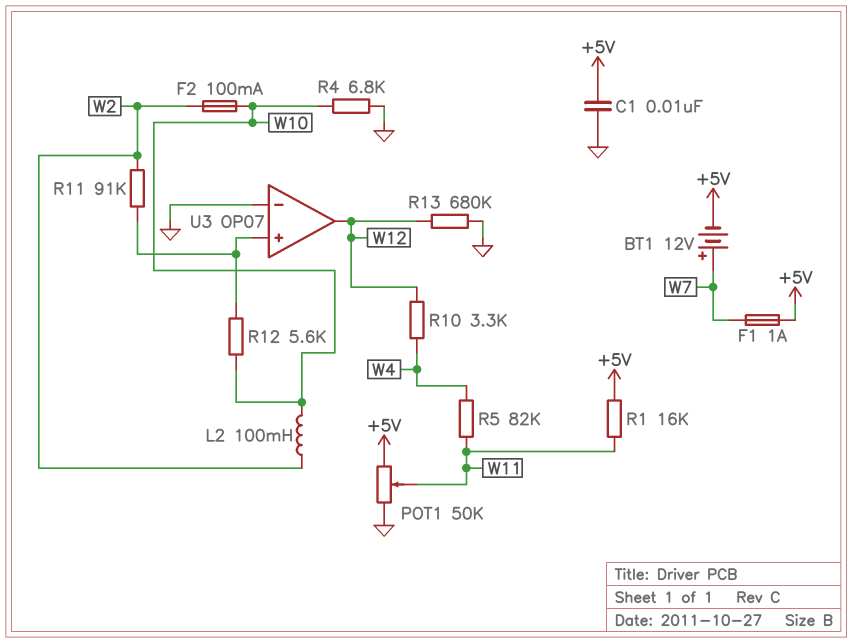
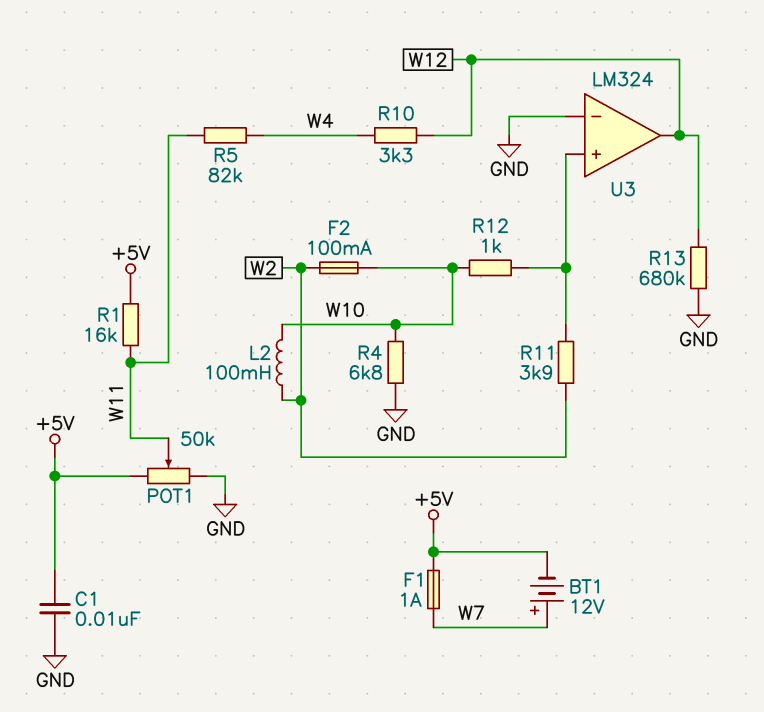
R11: 91k (U3/in+, W2) -> 3.9k (U3/in+, W2)
R12: 5.6k (U3/in+, W10) -> 1k (U3/in+, W10)
U3: OP07 -> LM324

